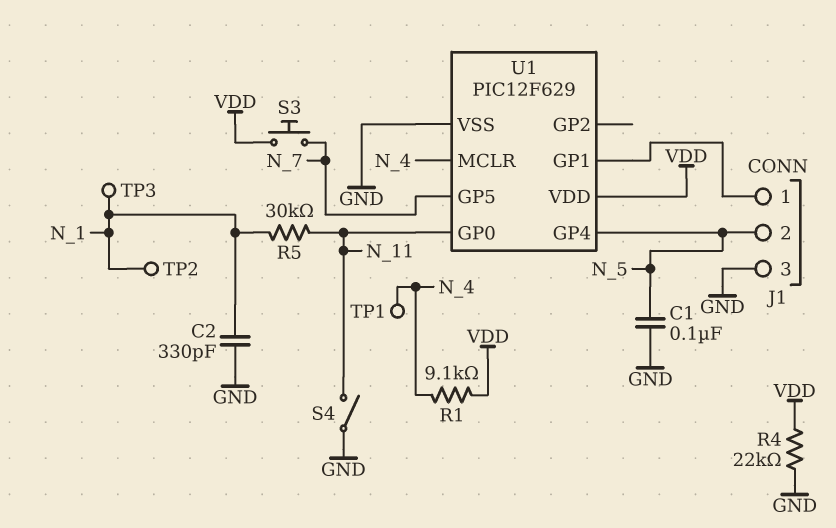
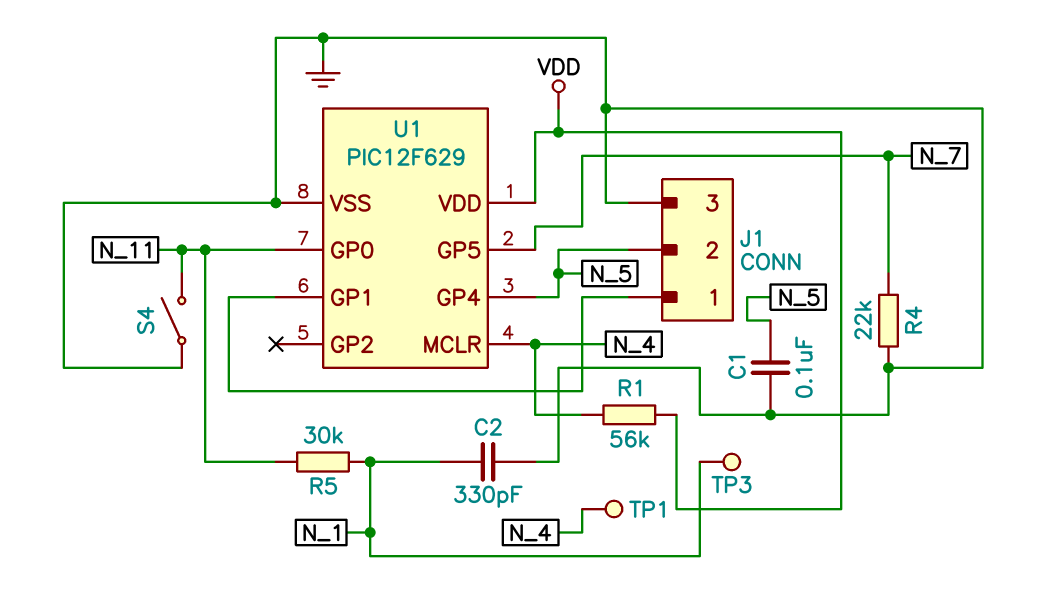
R1: 9.1k (N_4, VDD) -> 56k (N_4, VDD)
R4: 22k (GND, VDD) -> 22k (GND, N_7)
S3: button (N_7, VDD) -> none
TP2: test point (N_1) -> none

